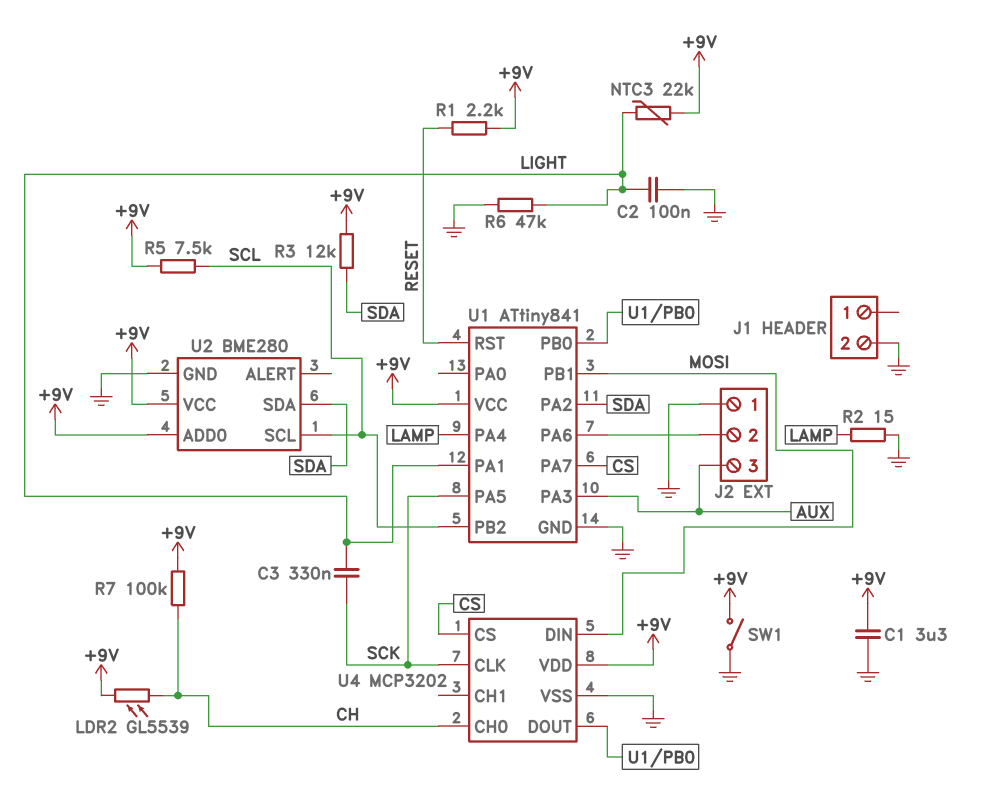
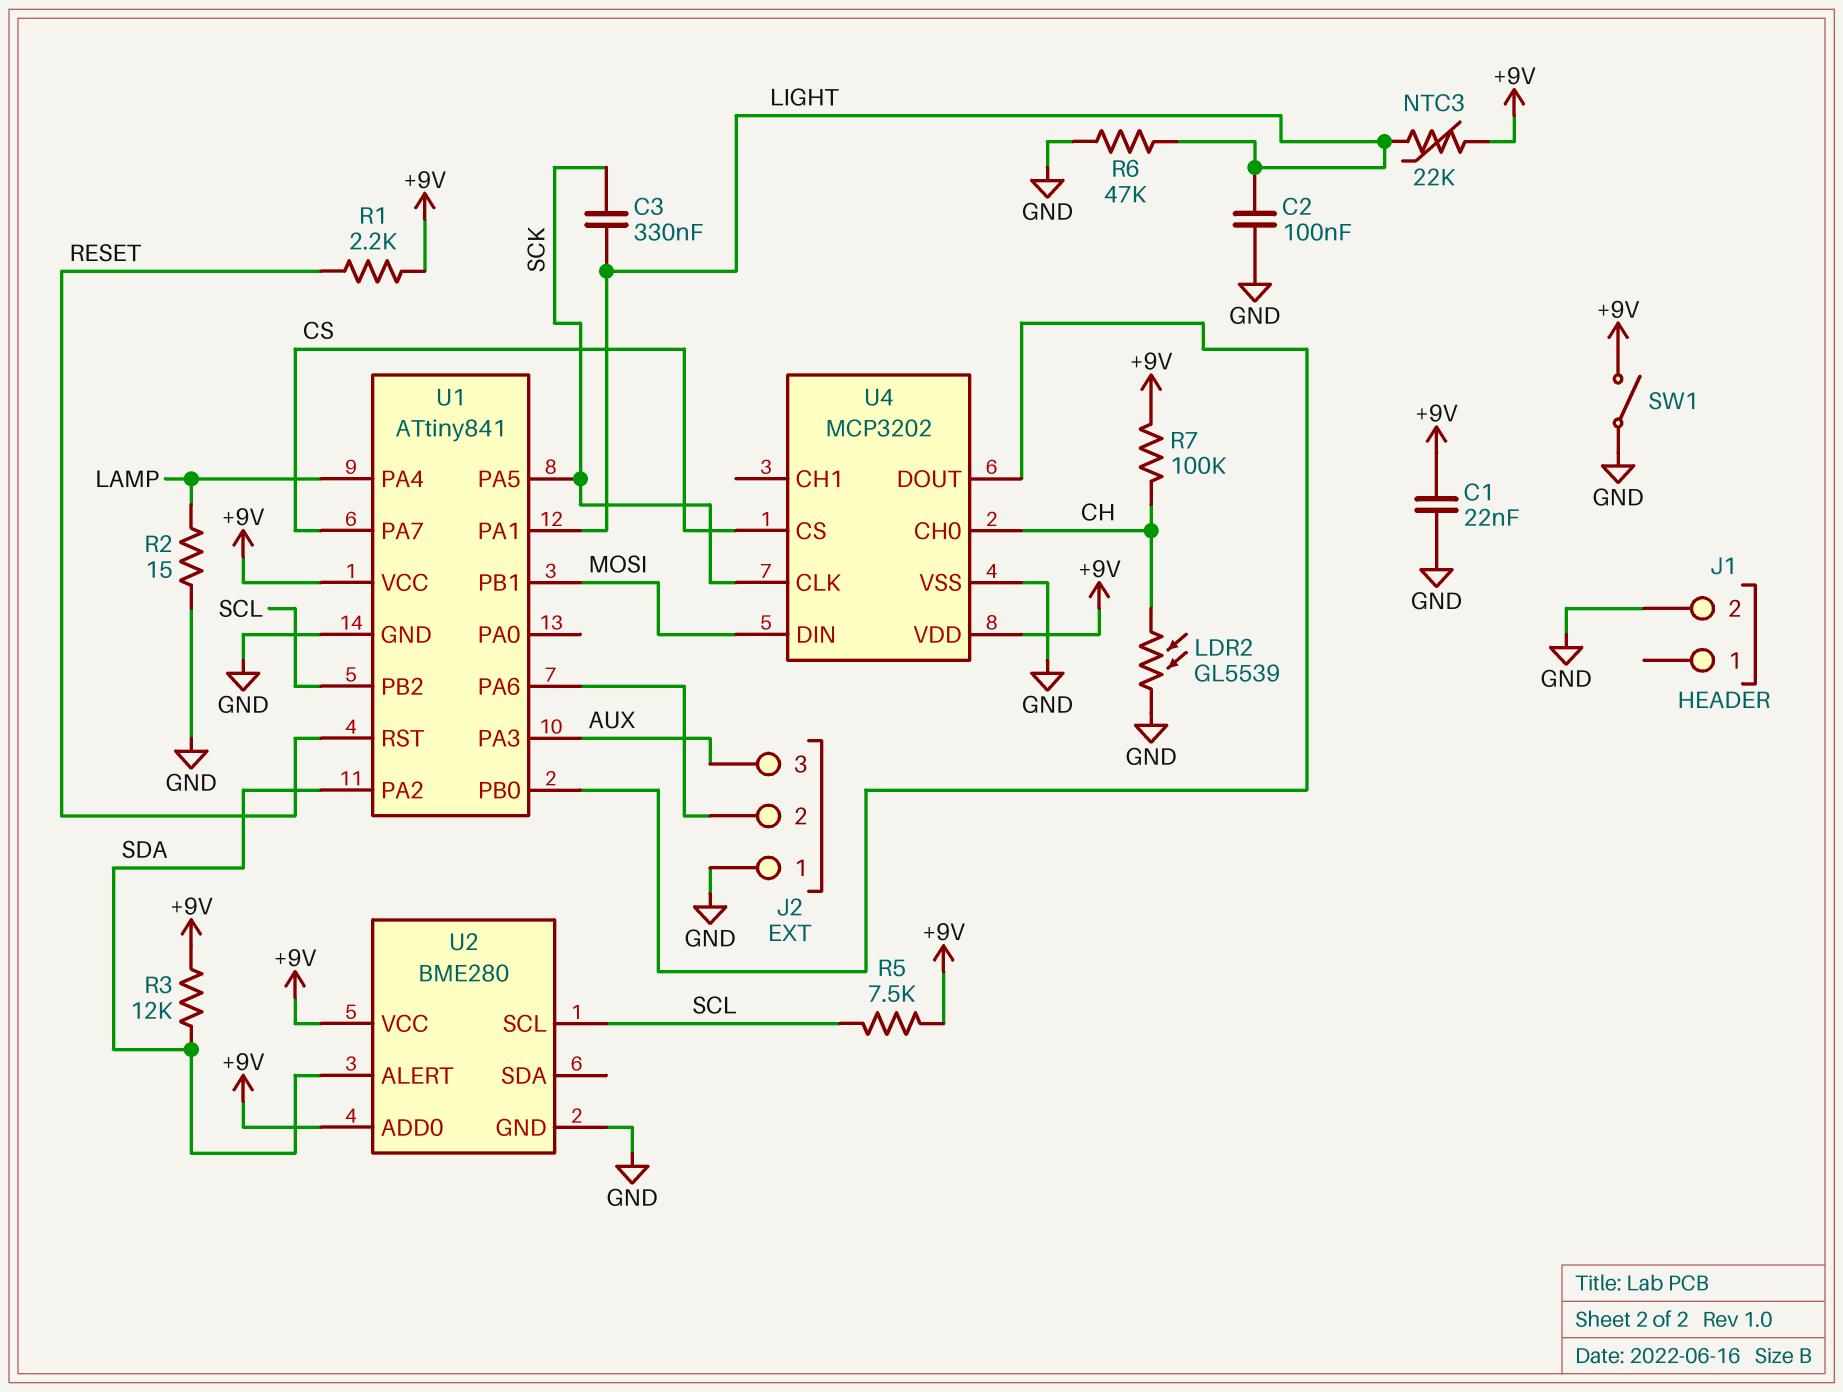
C1: 3.3uF (+9V, GND) -> 22nF (+9V, GND)
LDR2: GL5539 (+9V, CH) -> GL5539 (CH, GND)
U2 pin ALERT: none -> SDA
U2 pin SDA: SDA -> none

